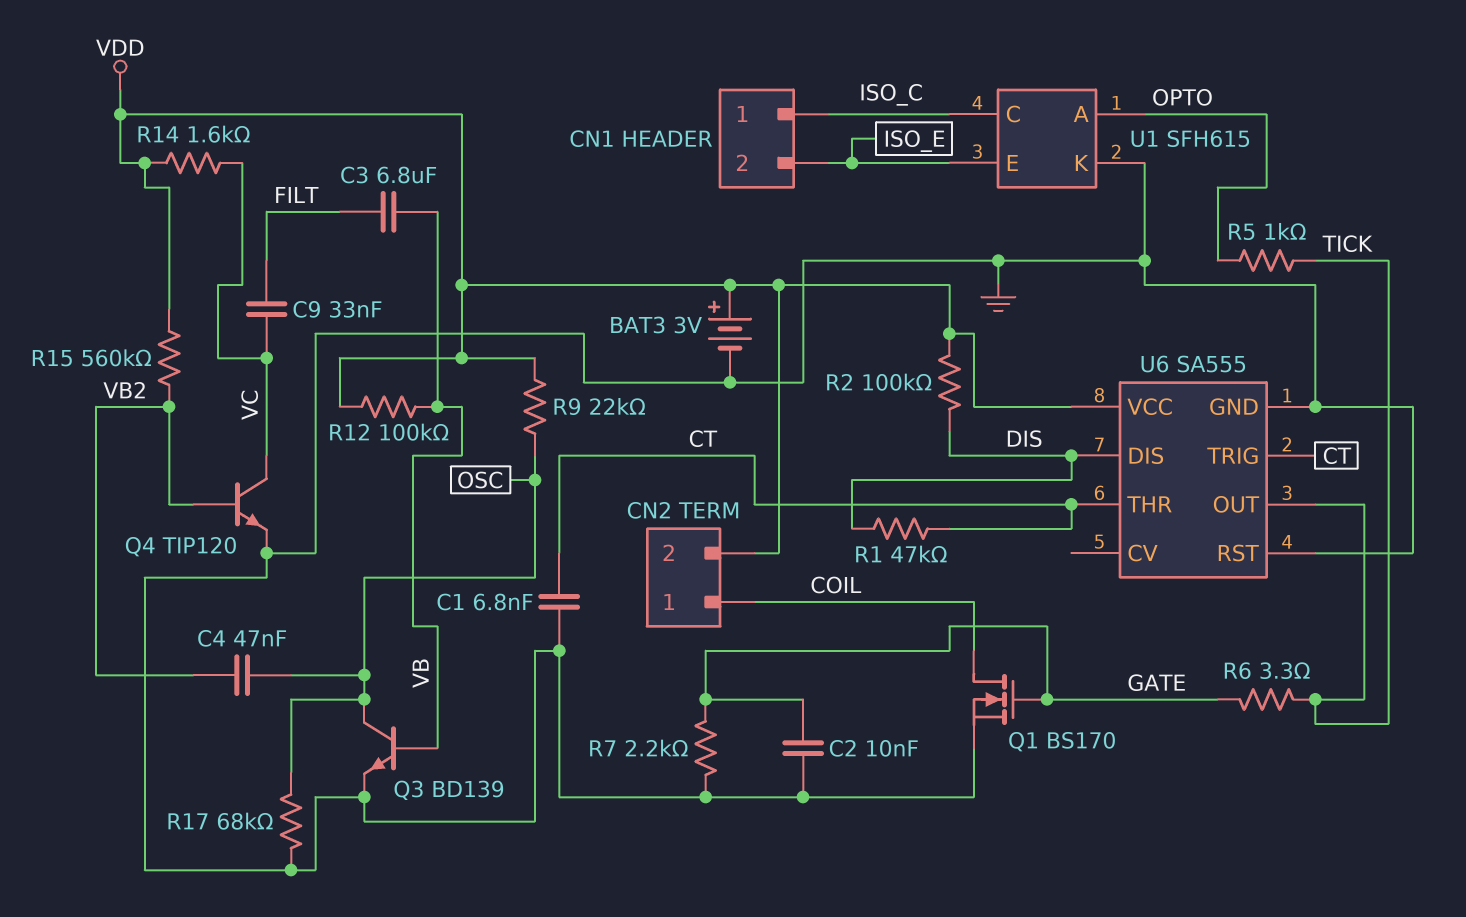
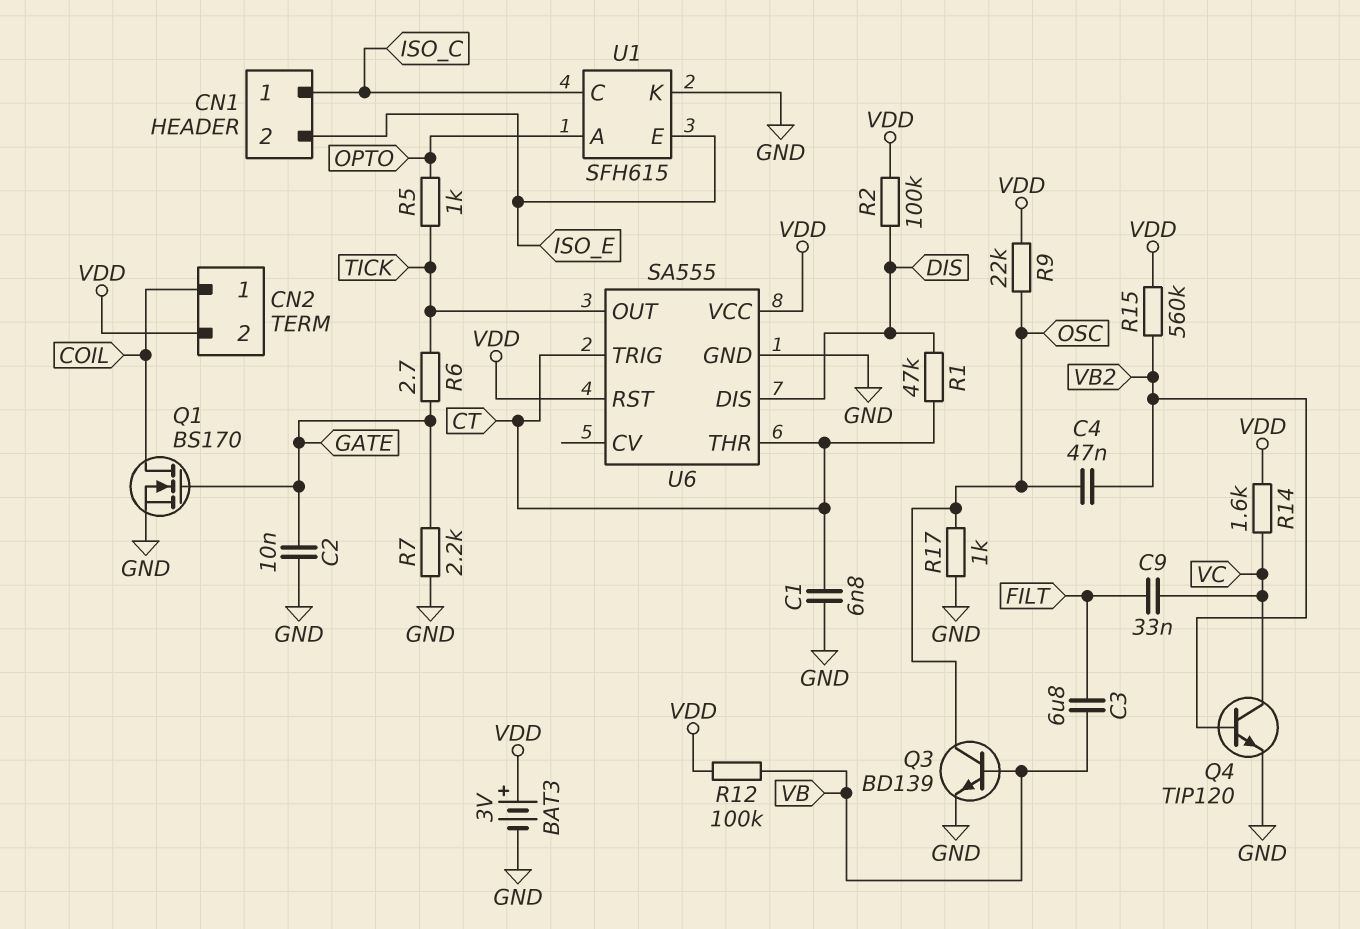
R6: 3.3 (GATE, TICK) -> 2.7 (GATE, TICK)
R17: 68k (GND, OSC) -> 1k (GND, OSC)
U6 pin RST: GND -> VDD

